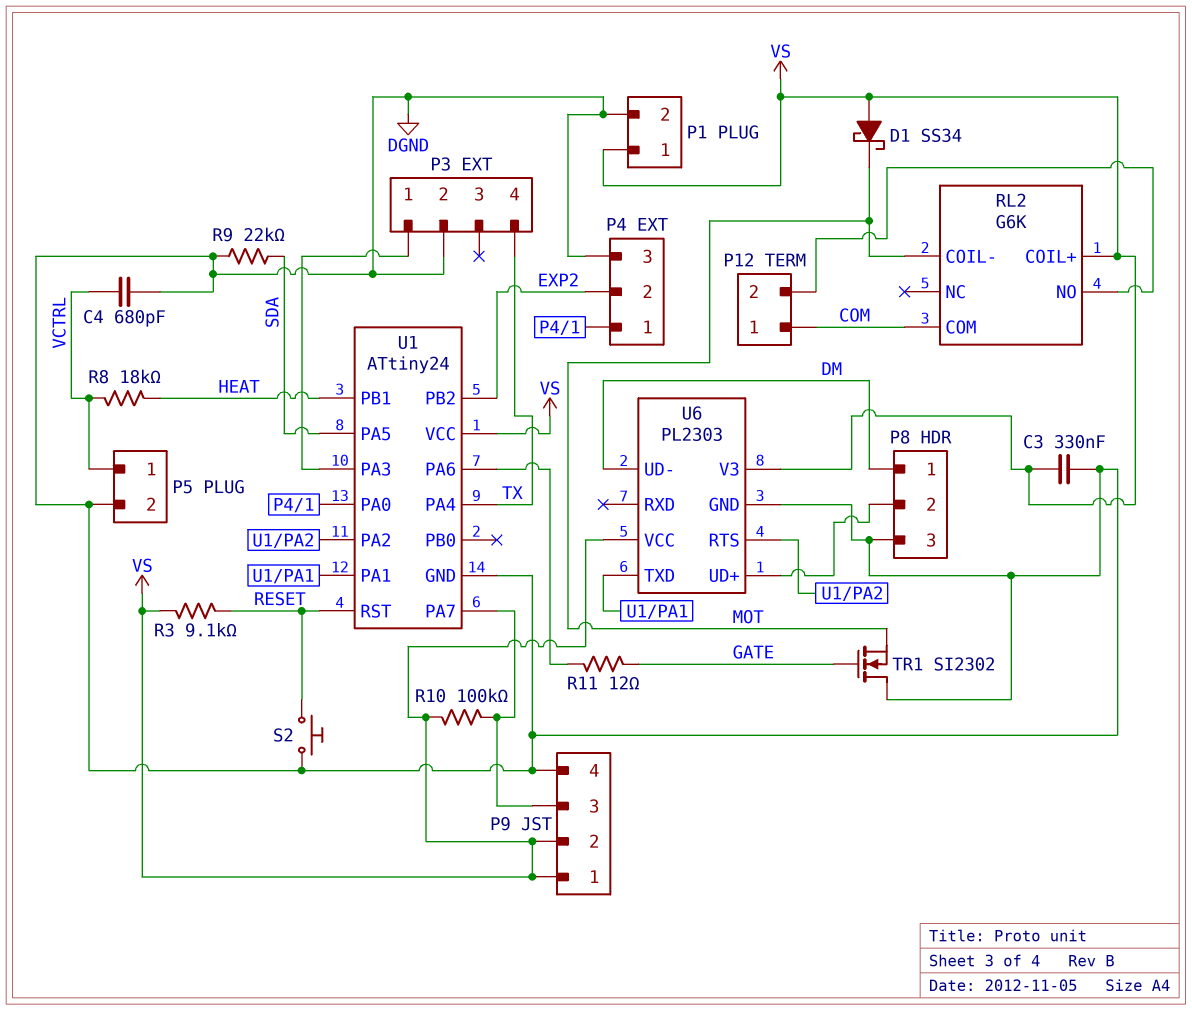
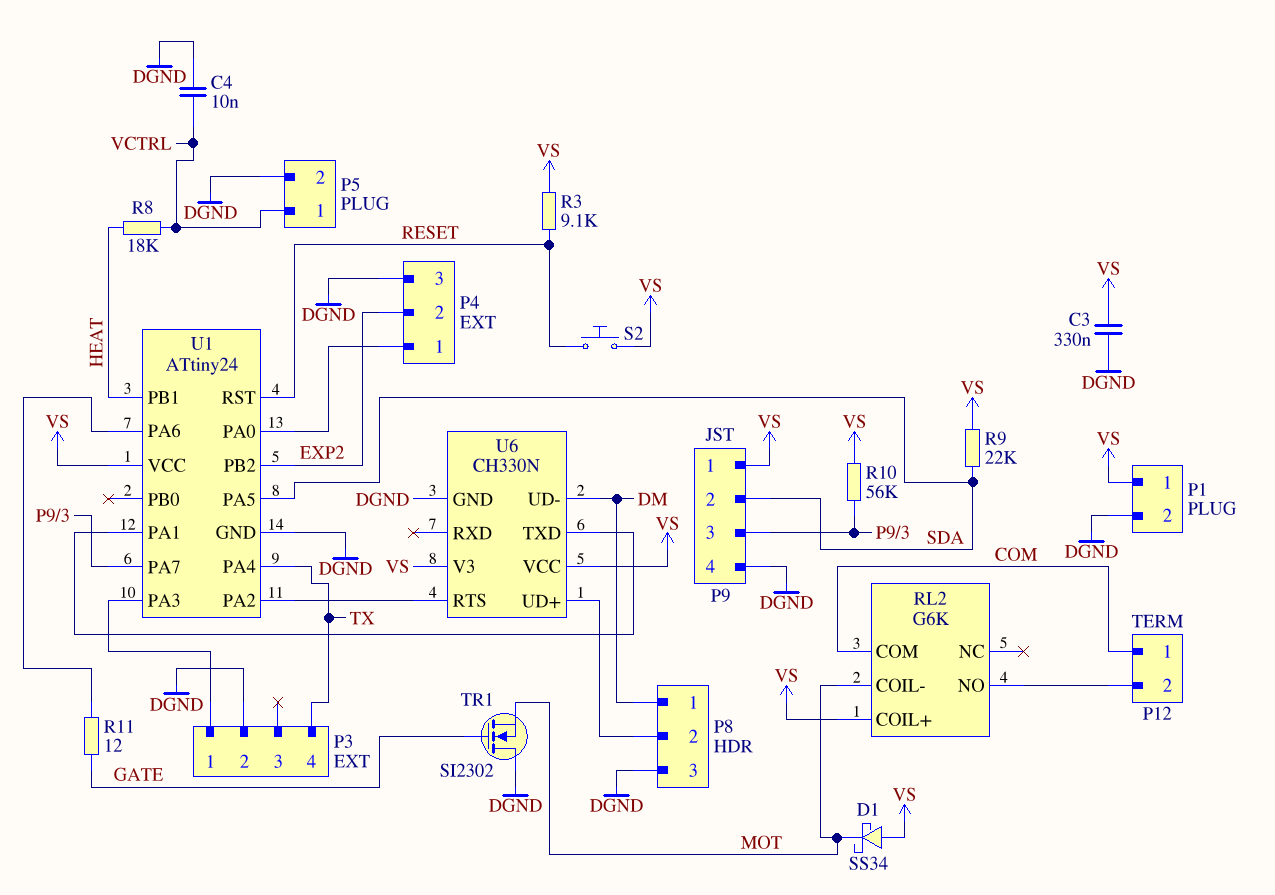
C4: 680pF (DGND, VCTRL) -> 10nF (DGND, VCTRL)
P9 pin 2: VS -> SDA
R9: 22k (DGND, SDA) -> 22k (SDA, VS)
R10: 100k (P9/3, VS) -> 56k (P9/3, VS)
S2: button (DGND, RESET) -> button (RESET, VS)
U6: PL2303 -> CH330N

